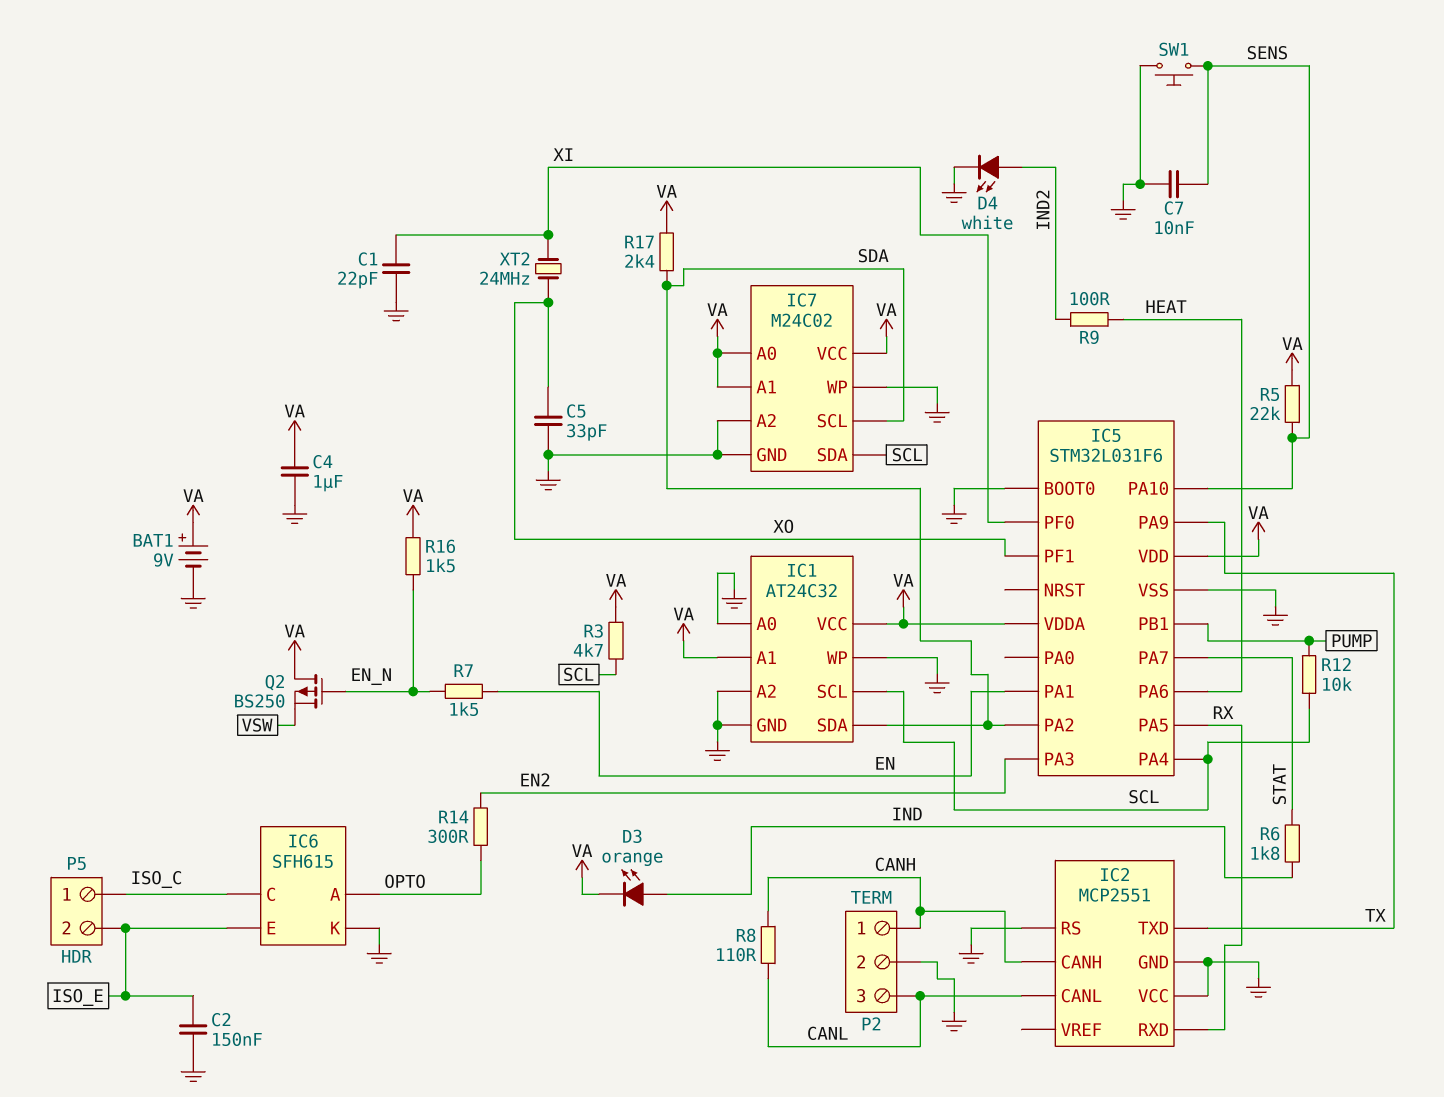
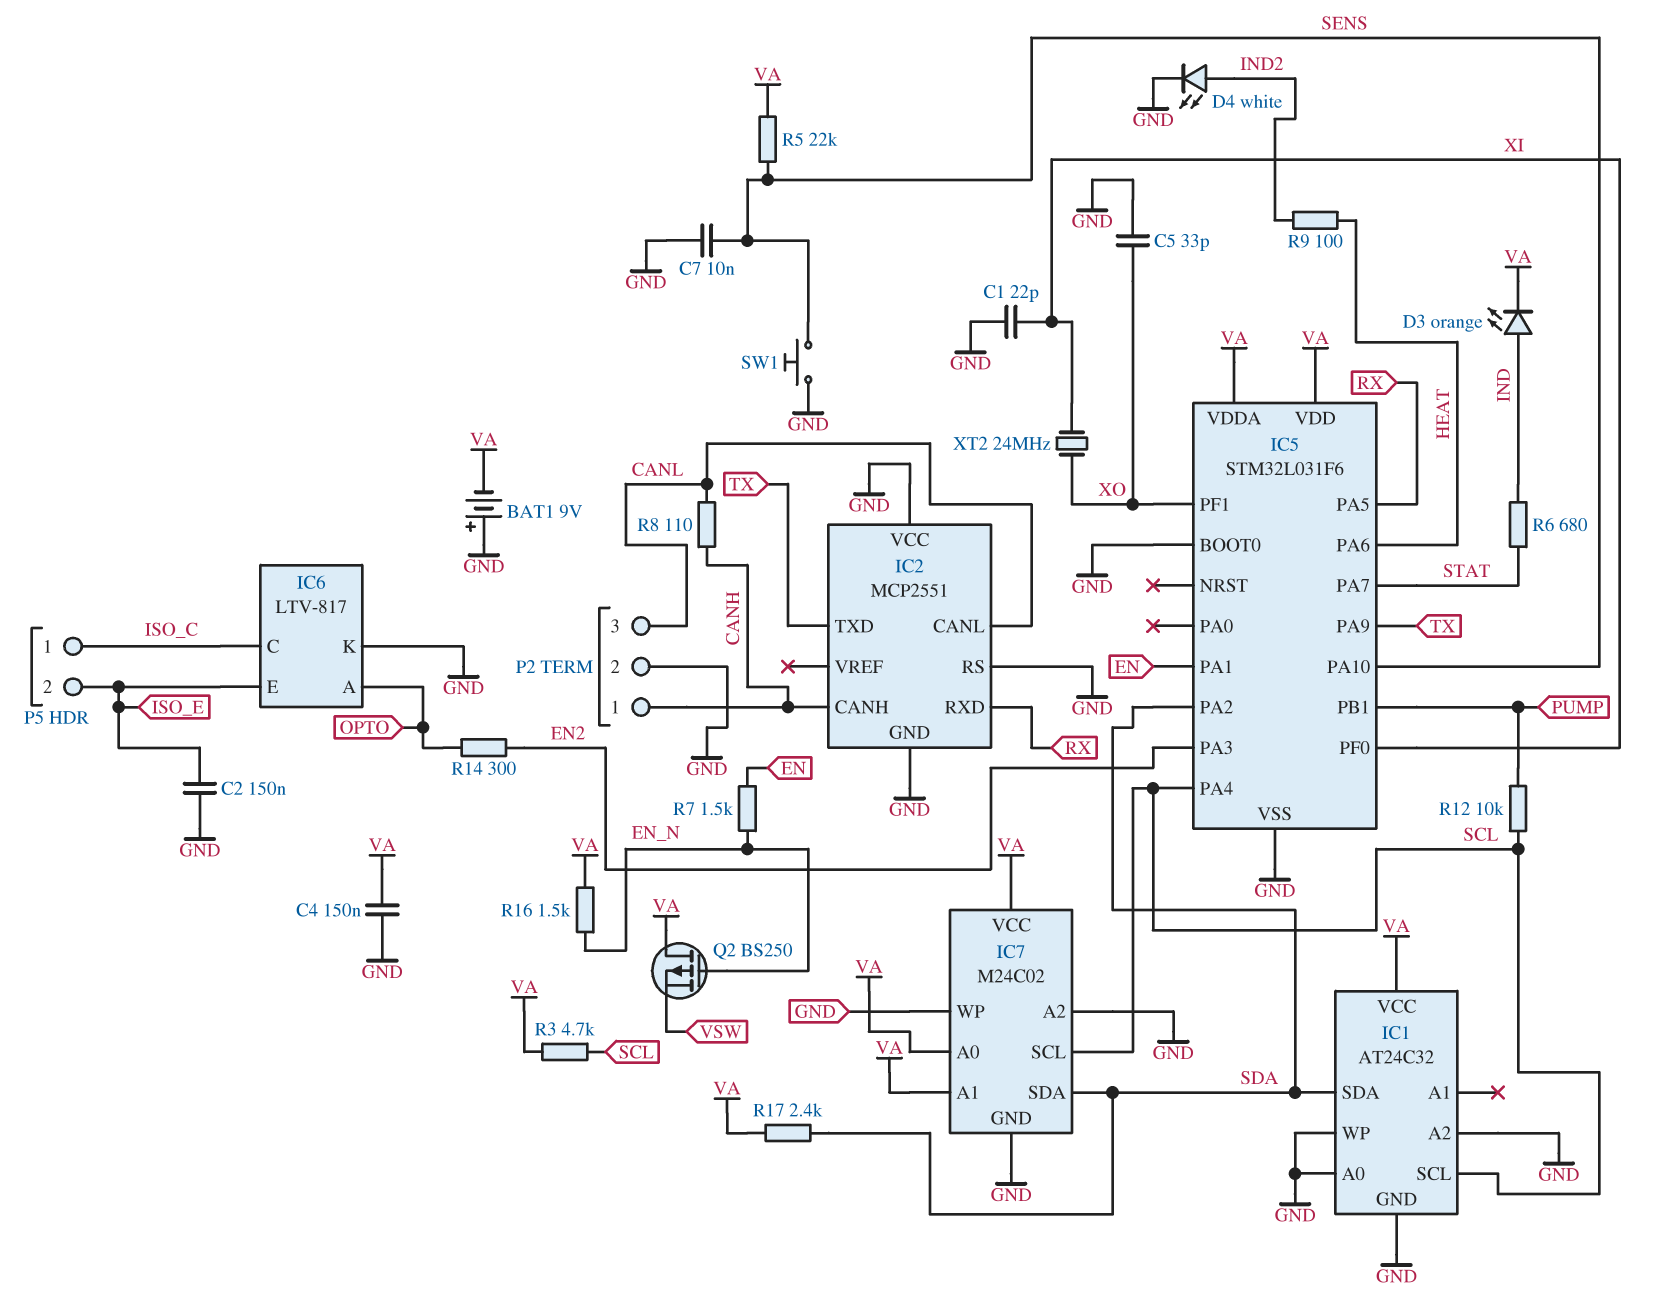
BAT1: 9V (plus VA, minus GND) -> 9V (plus GND, minus VA)
C4: 1uF (GND, VA) -> 150nF (GND, VA)
IC1 pin A1: VA -> none
IC6: SFH615 -> LTV-817
IC7 pin SCL: SDA -> SCL
IC7 pin SDA: SCL -> SDA
R6: 1.8k (IND, STAT) -> 680 (IND, STAT)

